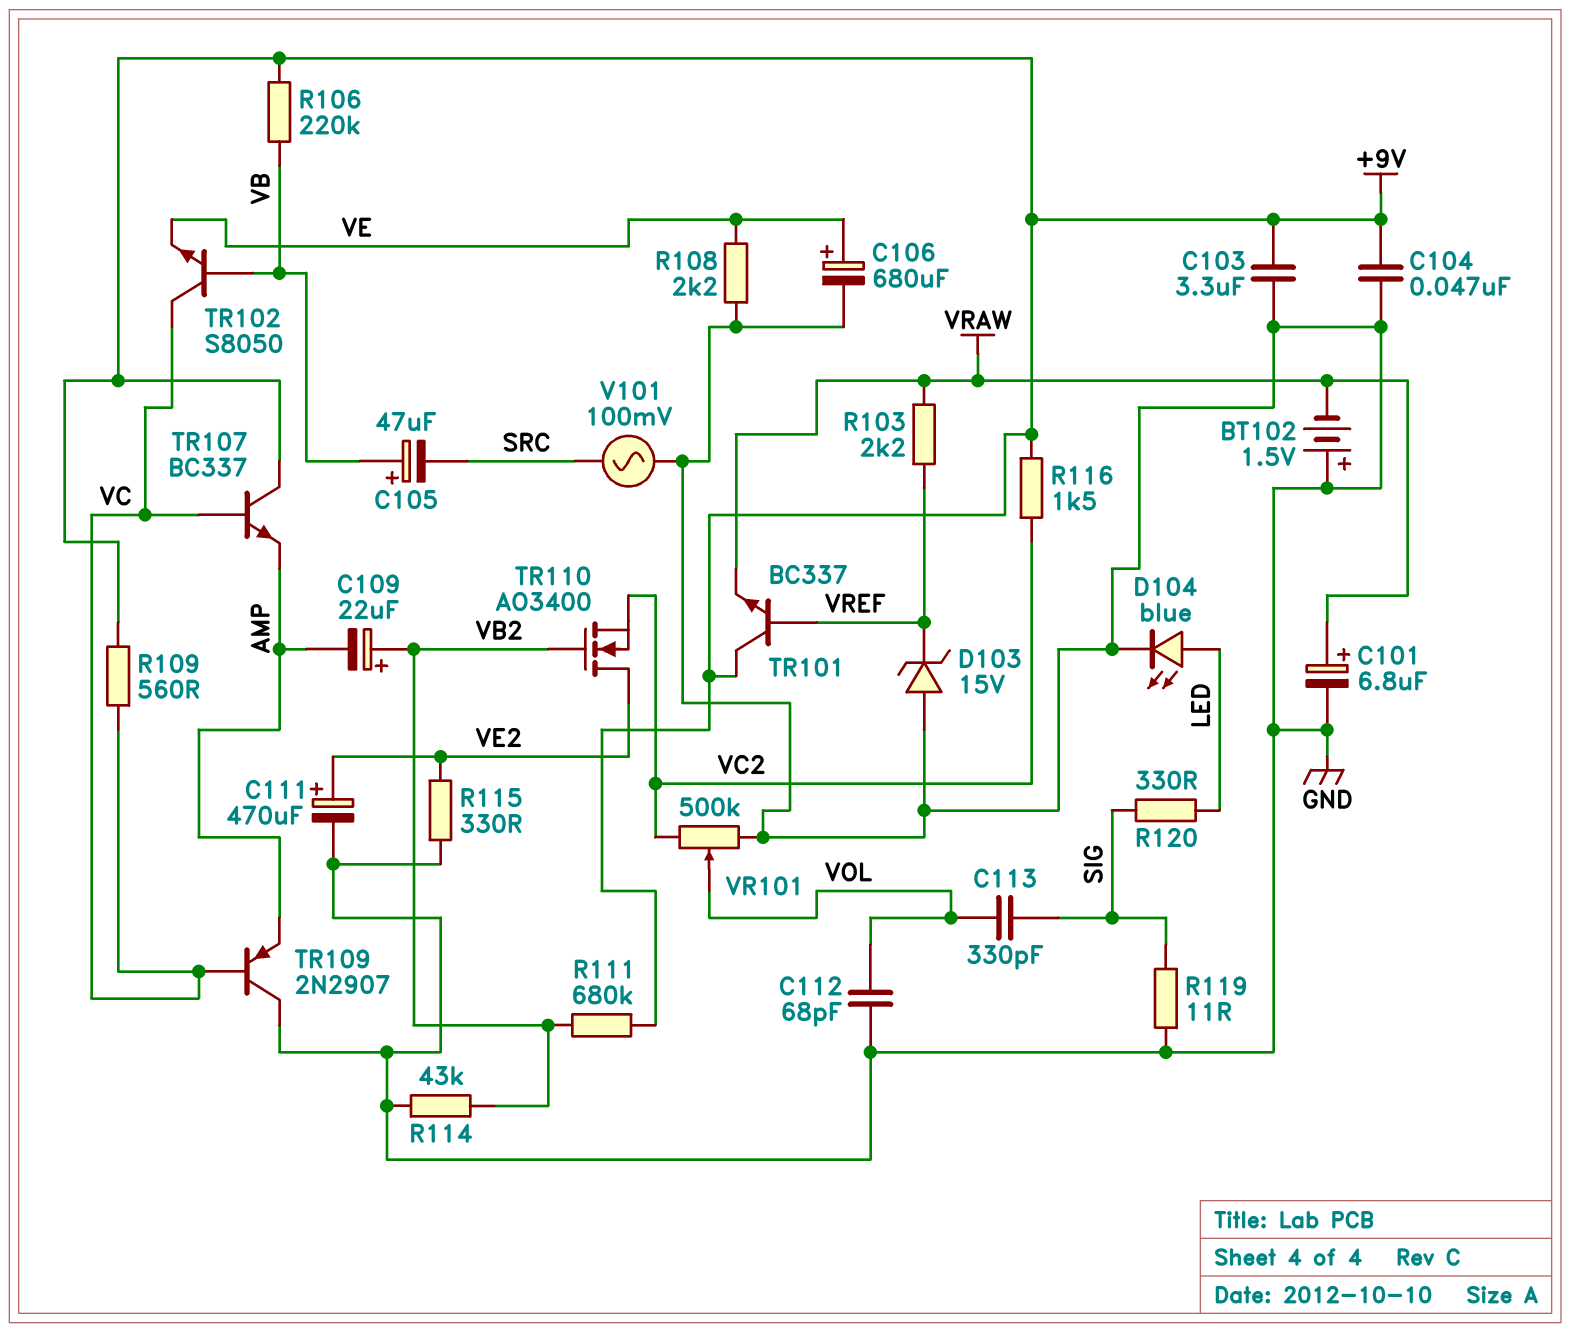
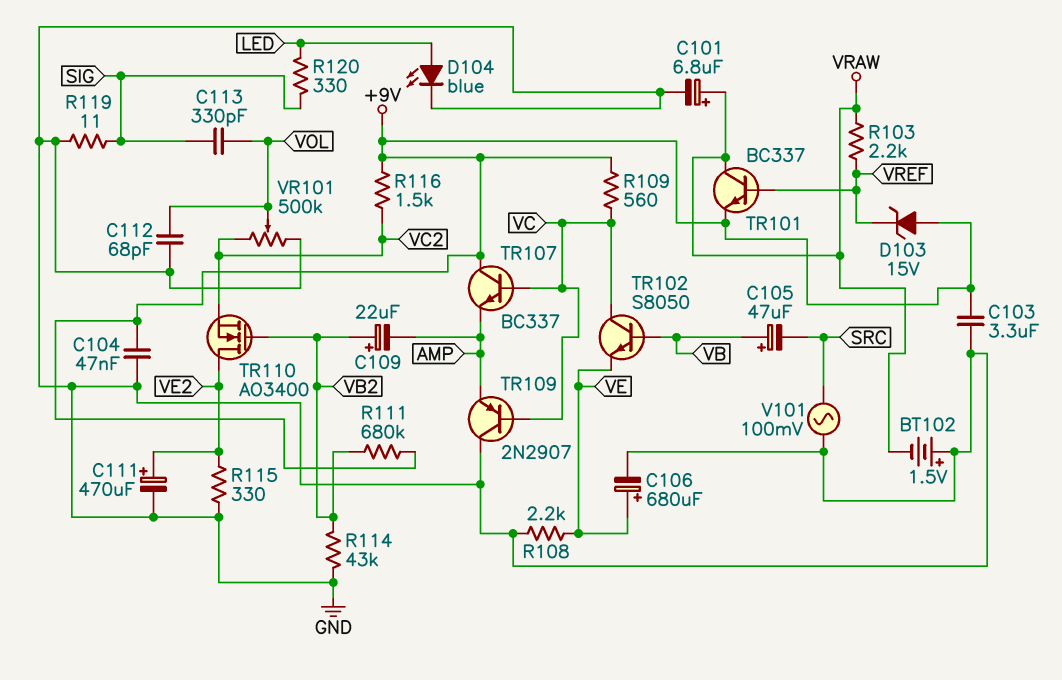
D103: zener 15V (A GND, K VREF) -> zener 15V (A +9V, K VREF)
R106: 220k (+9V, VB) -> none
TR101: NPN BC337 (B VREF, C +9V, E VRAW) -> NPN BC337 (B VREF, C VRAW, E +9V)

